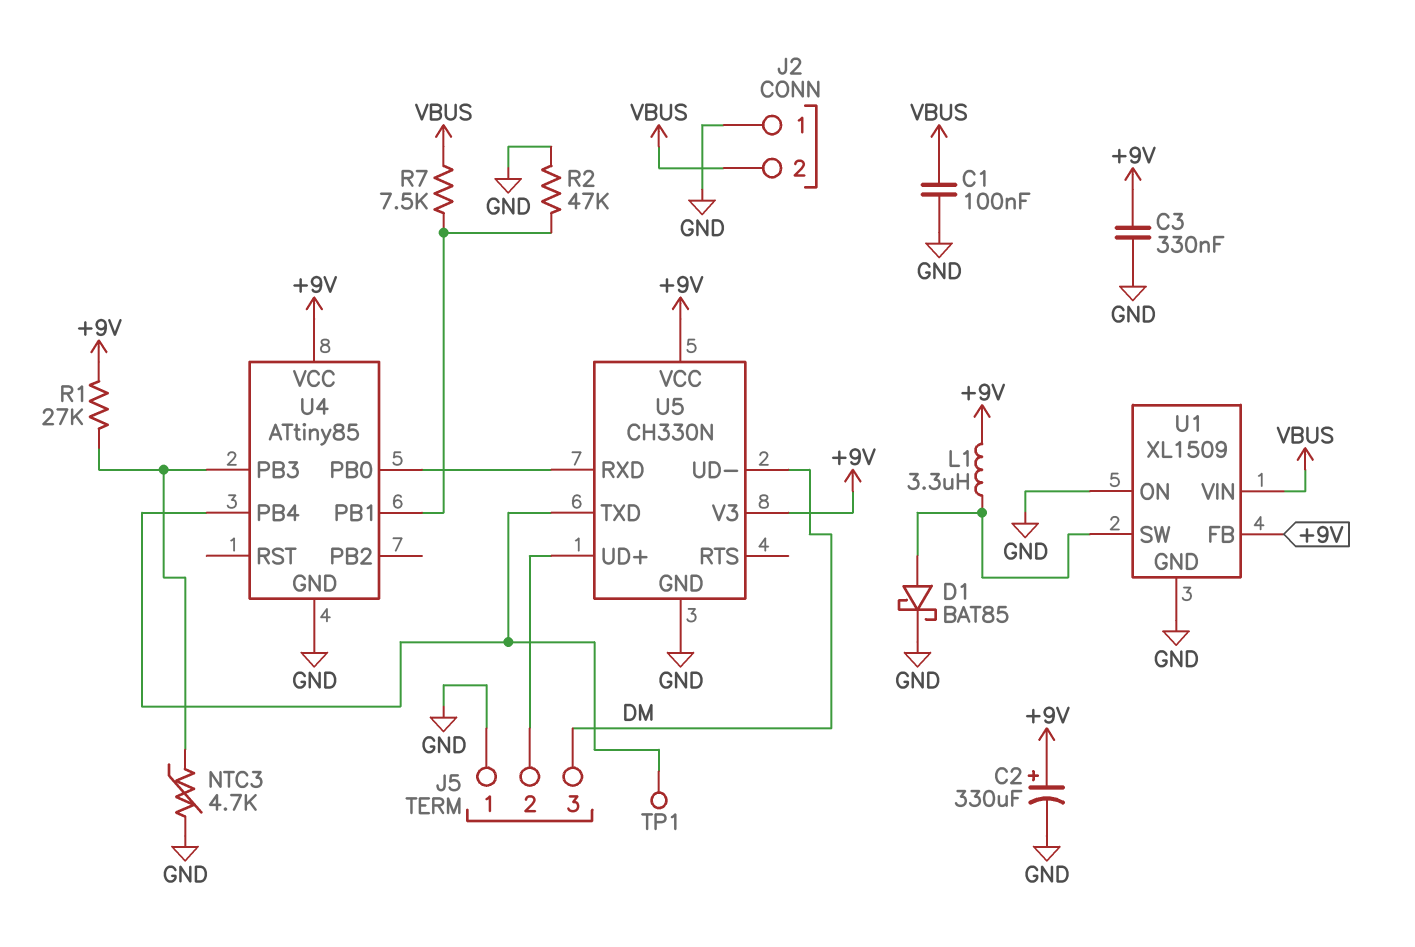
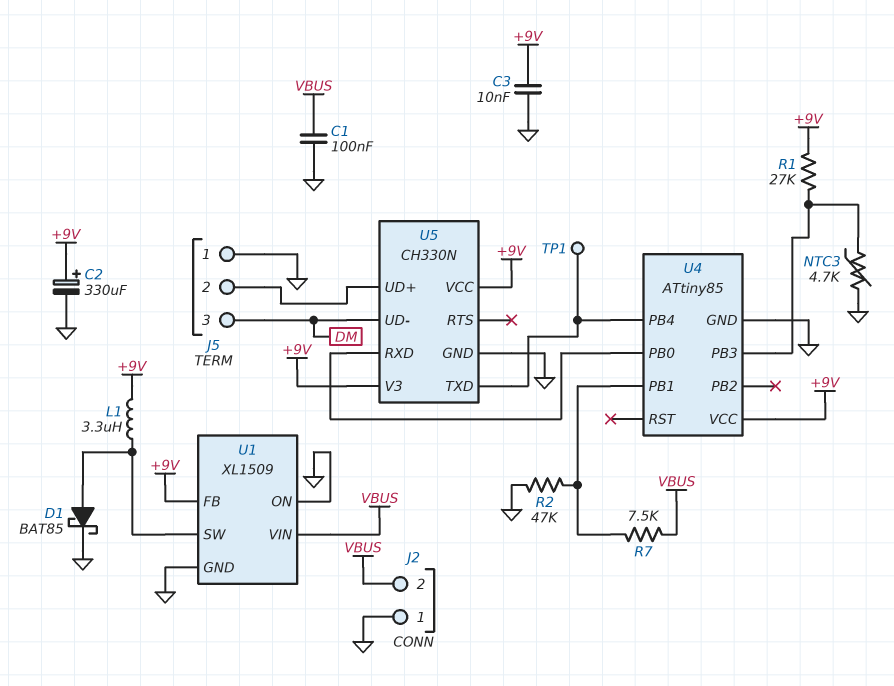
C3: 330nF (+9V, GND) -> 10nF (+9V, GND)

